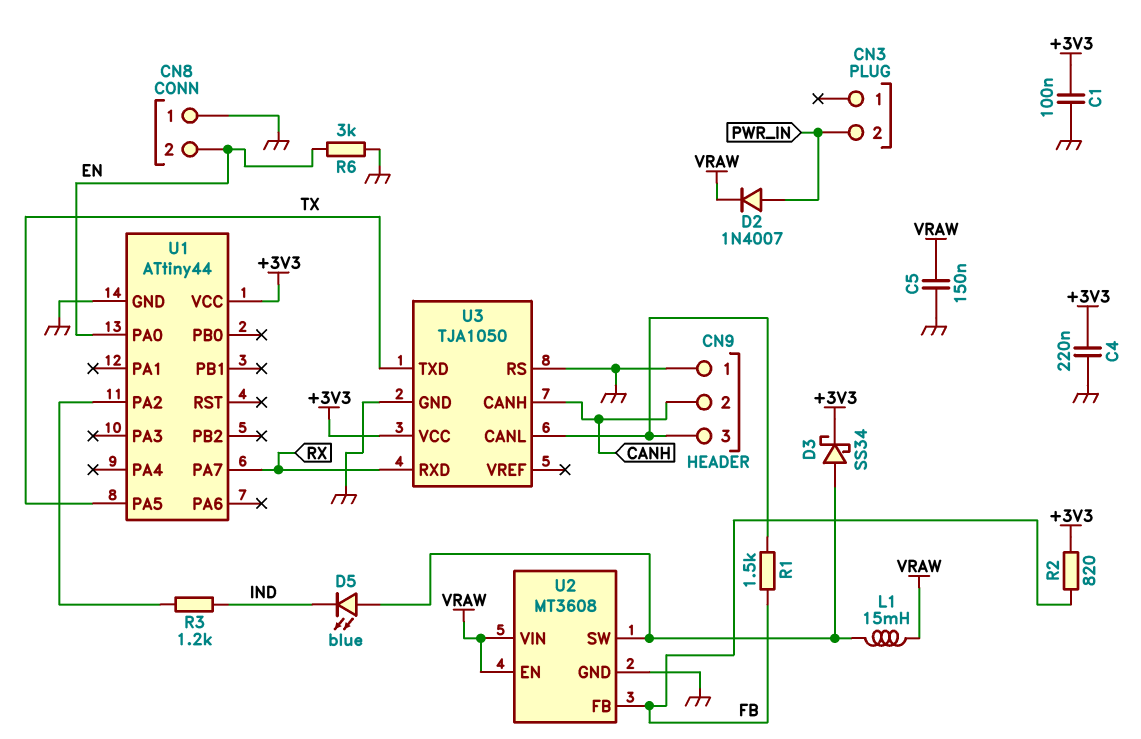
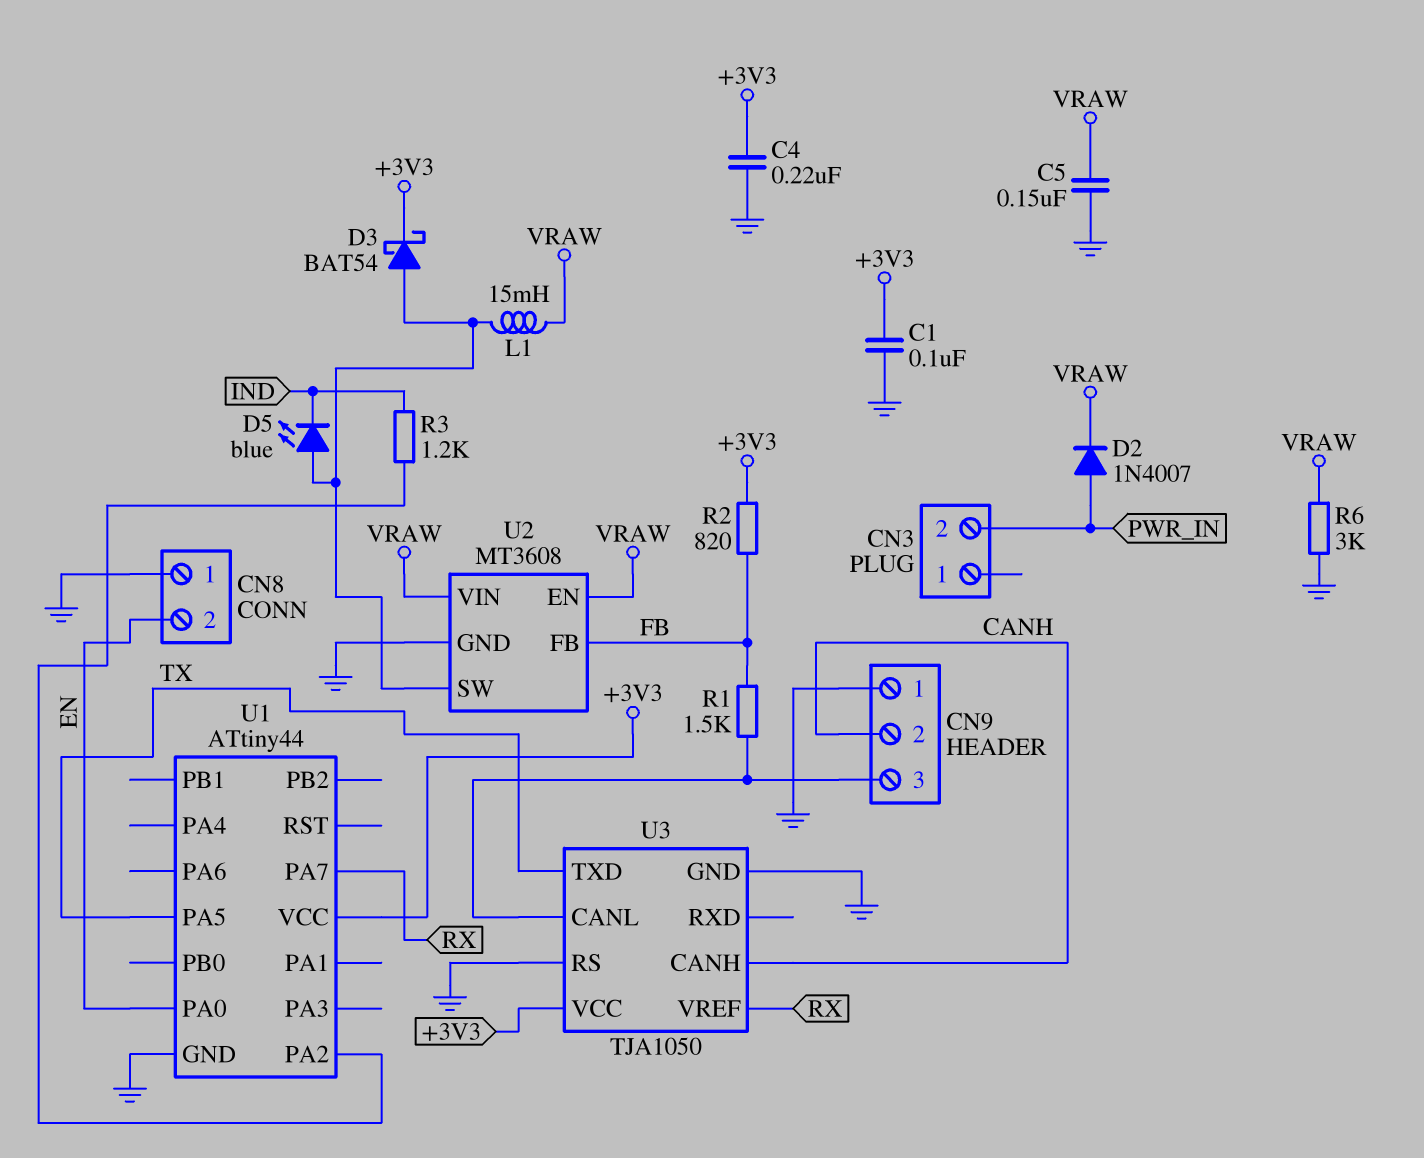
D3: schottky SS34 (A U2/SW, K +3V3) -> schottky BAT54 (A U2/SW, K +3V3)
R6: 3k (EN, GND) -> 3k (GND, VRAW)
U3 pin RXD: RX -> none
U3 pin VREF: none -> RX

